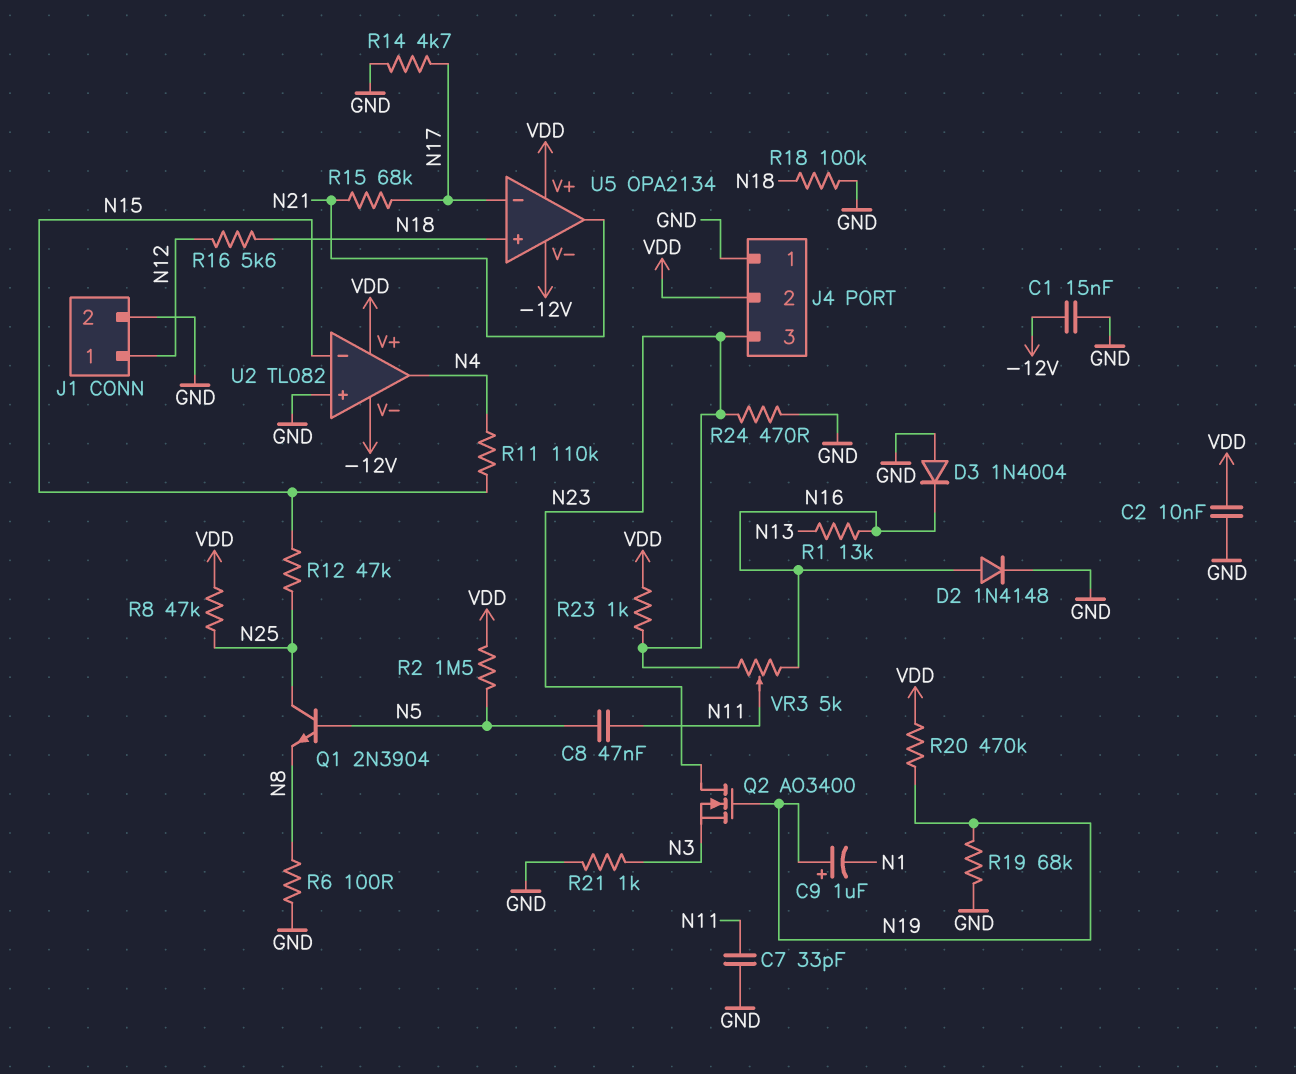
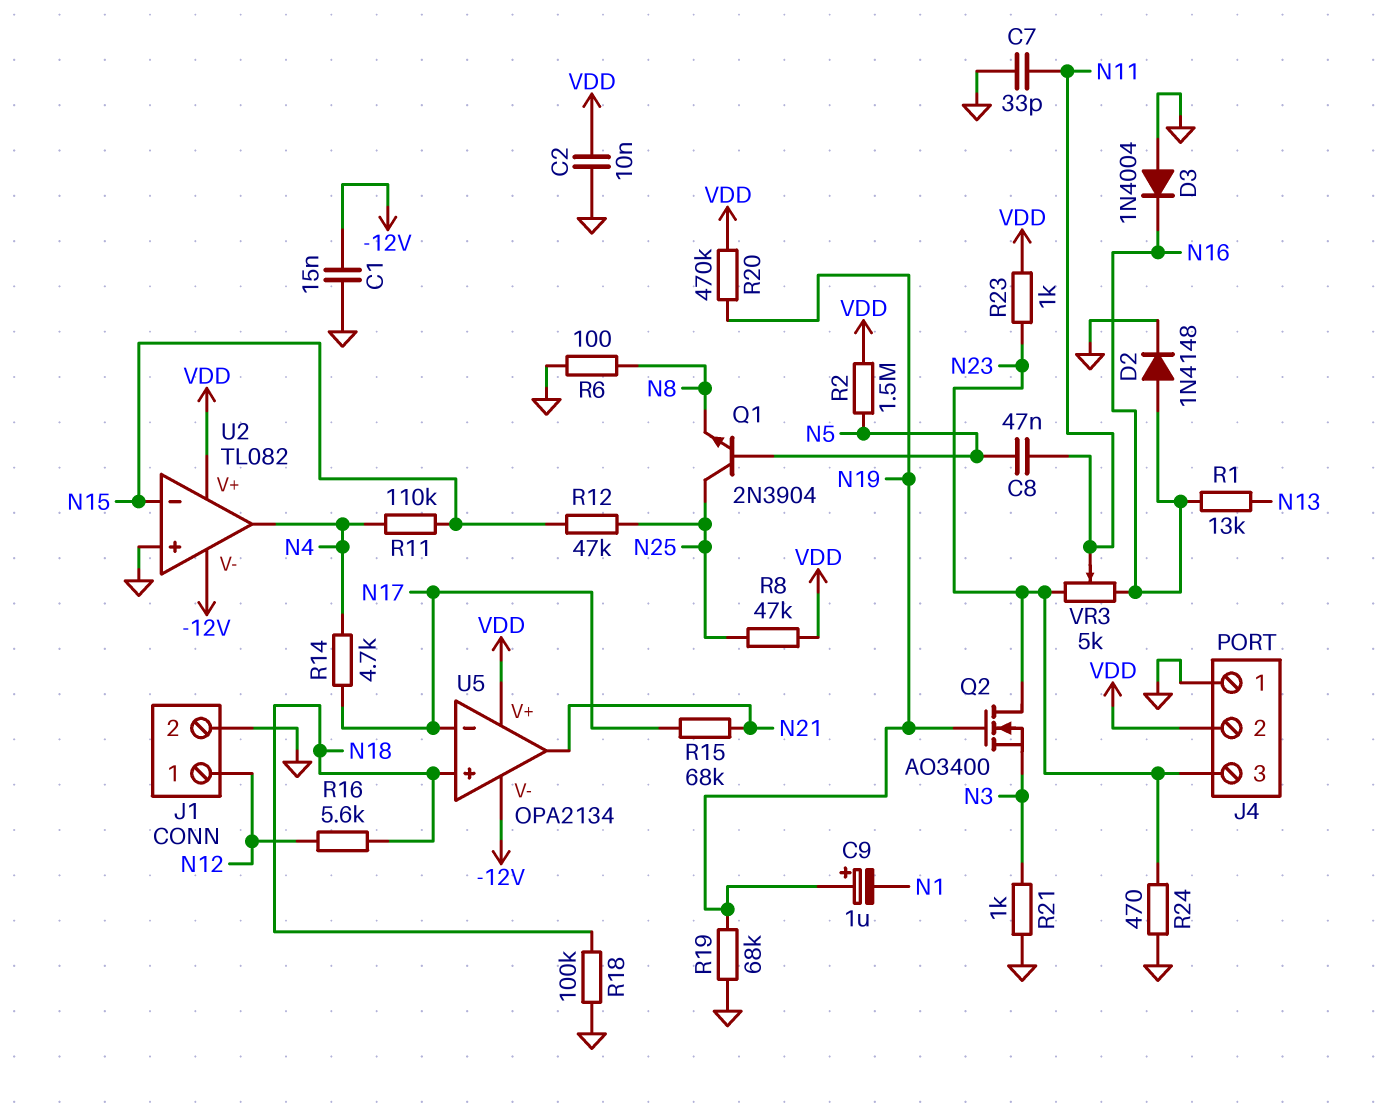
R14: 4.7k (GND, N17) -> 4.7k (N4, N17)

